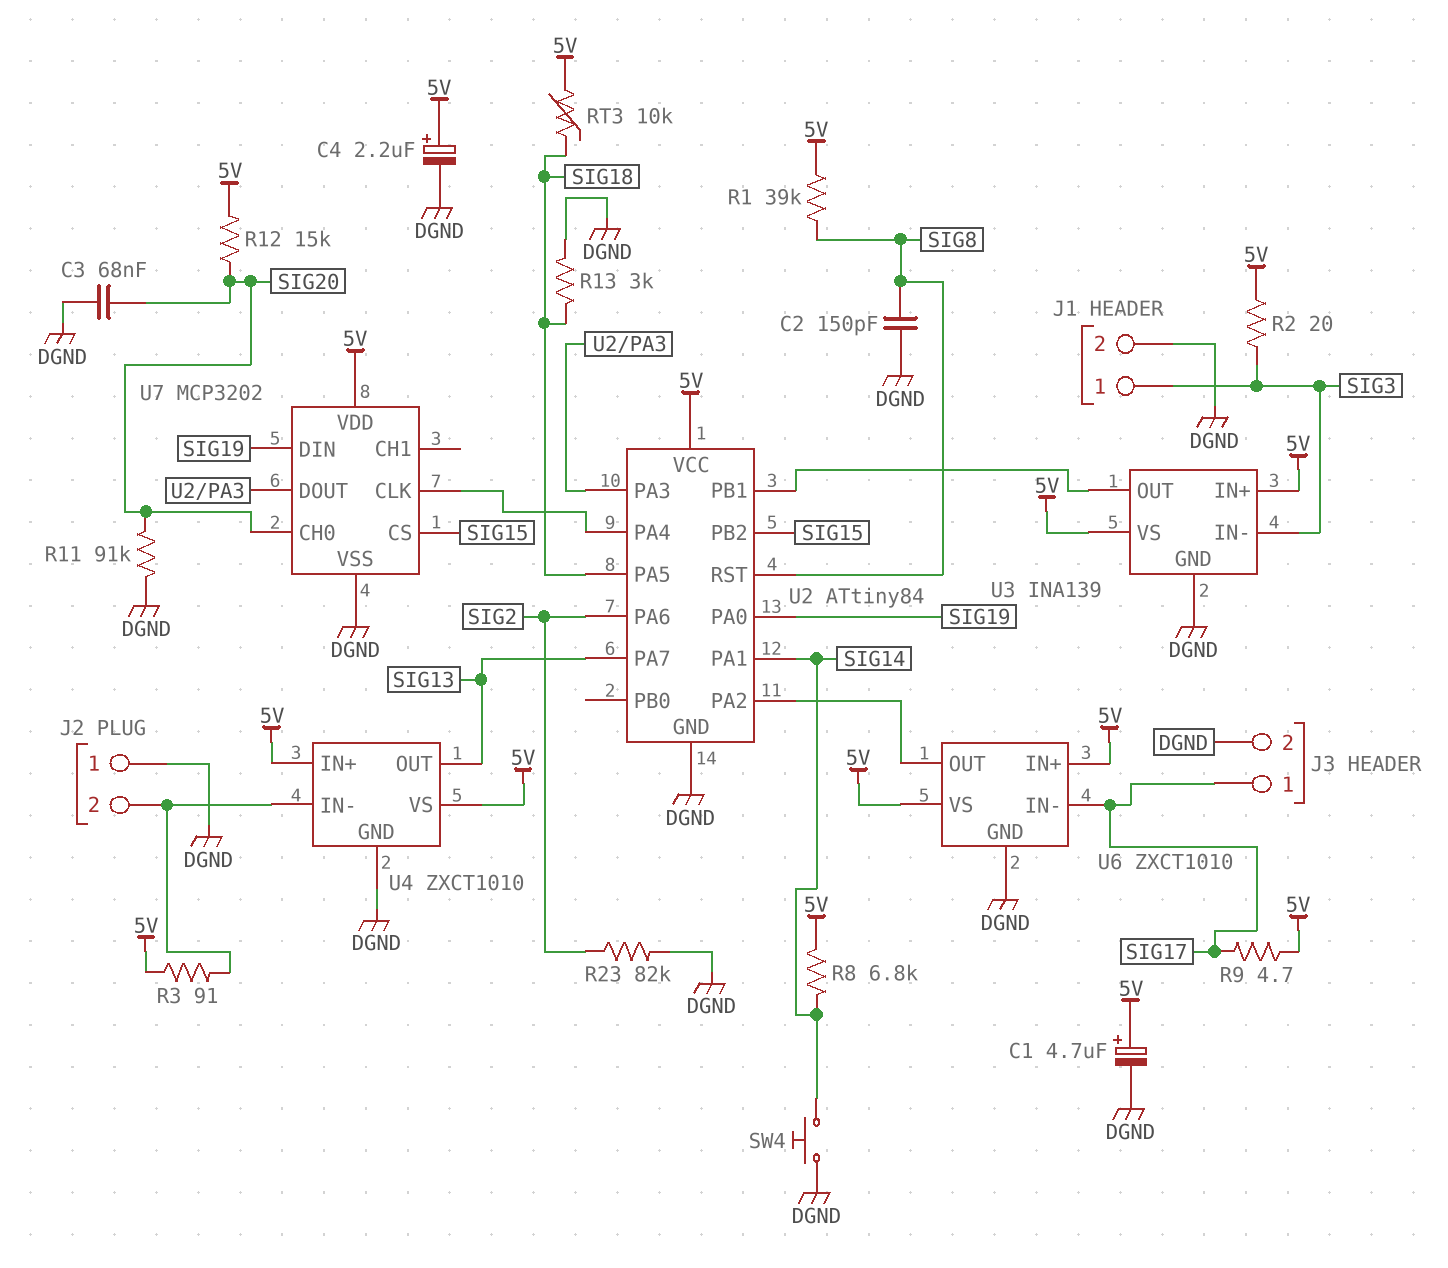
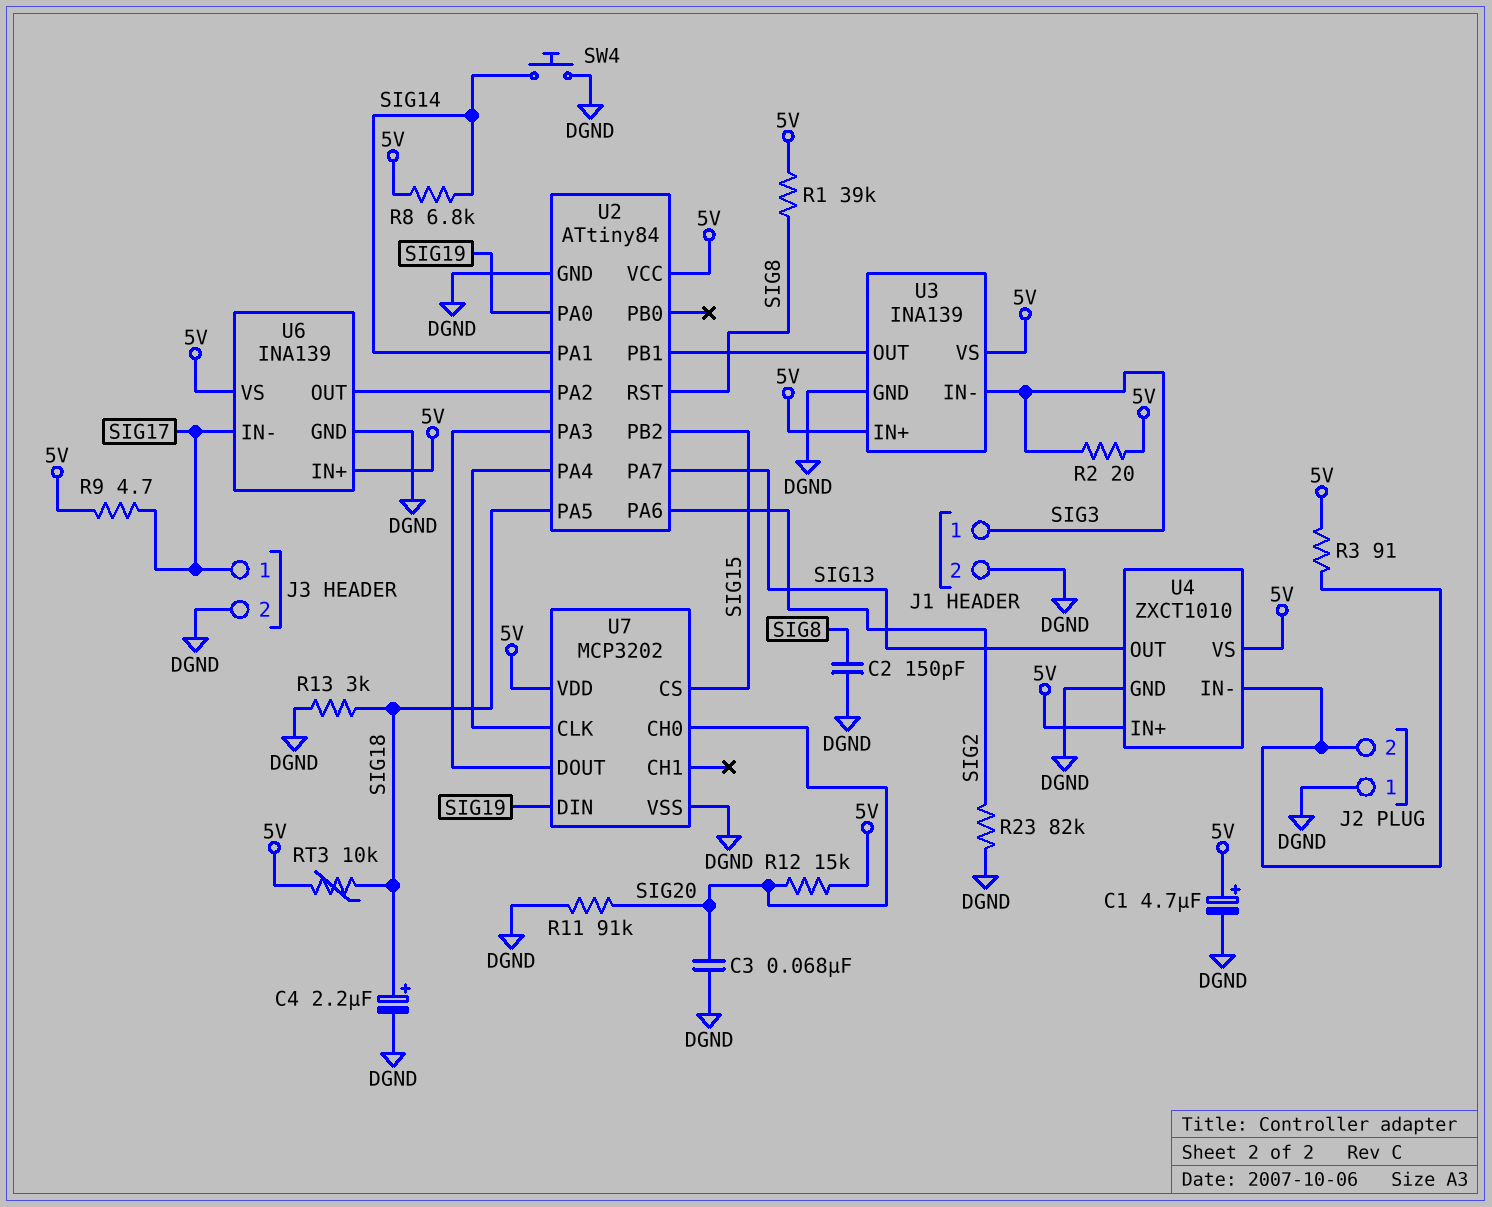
C4: 2.2uF (plus 5V, minus DGND) -> 2.2uF (plus SIG18, minus DGND)
U6: ZXCT1010 -> INA139

